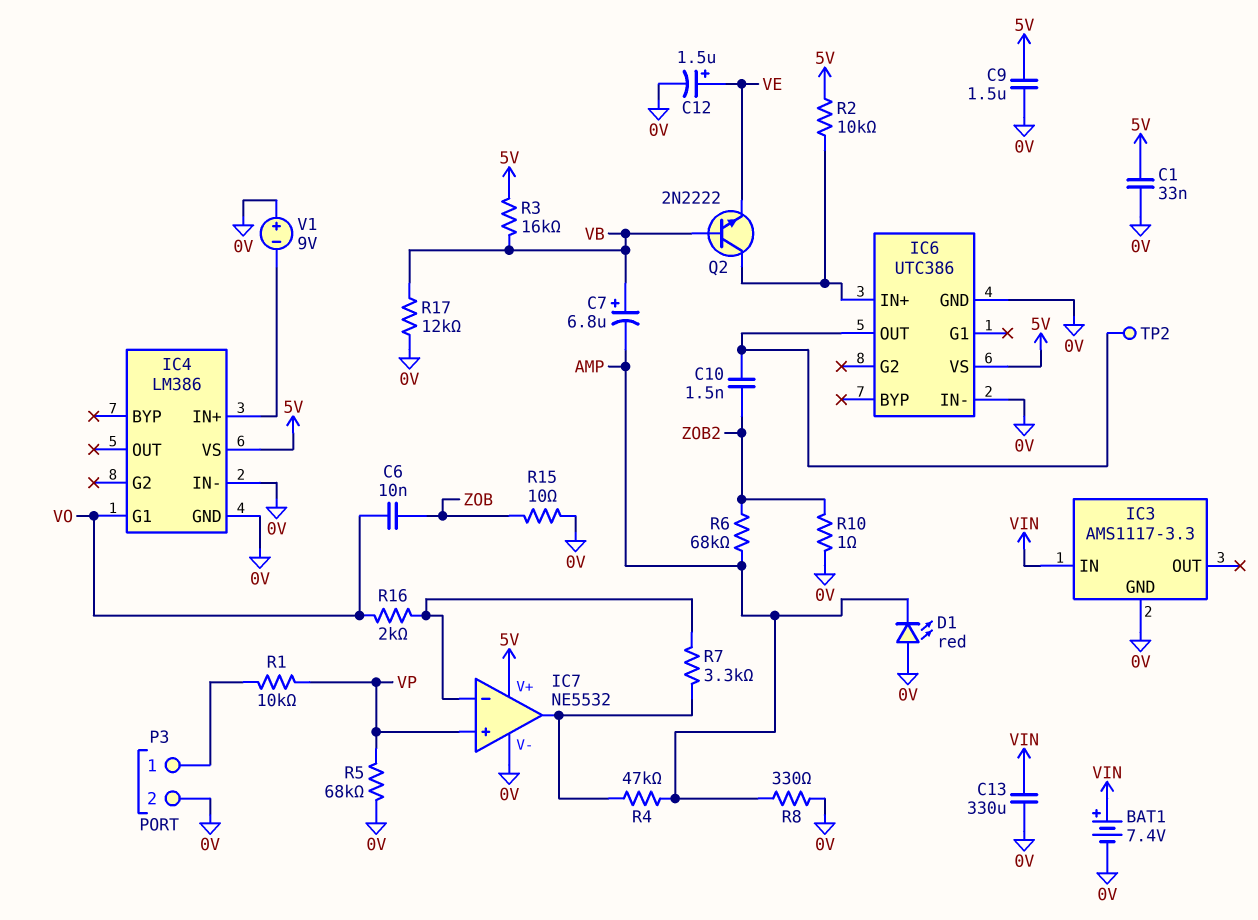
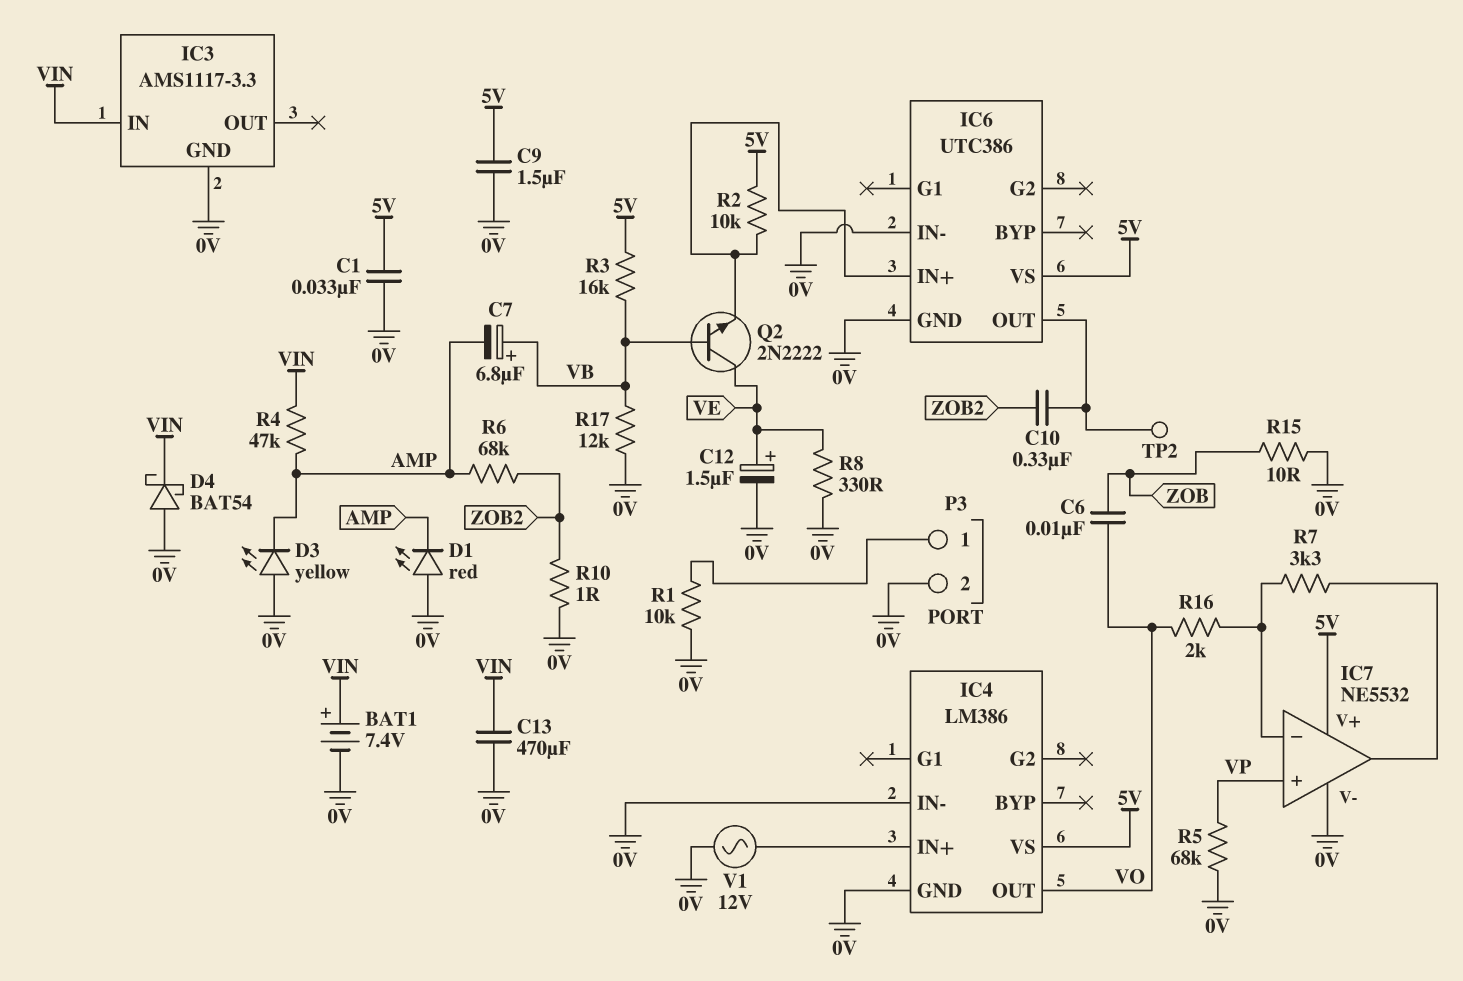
C10: 1.5nF (IC6/OUT, ZOB2) -> 330nF (IC6/OUT, ZOB2)
C13: 330uF (0V, VIN) -> 470uF (0V, VIN)
D3: none -> LED yellow (A 0V, K AMP)
D4: none -> schottky BAT54 (A 0V, K VIN)
IC4 pin G1: VO -> none
IC4 pin OUT: none -> VO
Q2: NPN 2N2222 (B VB, C IC6/IN+, E VE) -> NPN 2N2222 (B VB, C VE, E IC6/IN+)
R1: 10k (P3/1, VP) -> 10k (0V, P3/1)
R4: 47k (AMP, IC7/out) -> 47k (AMP, VIN)
R8: 330 (0V, AMP) -> 330 (0V, VE)
V1: 9V (plus 0V, minus IC4/IN+) -> AC 12V (0V, IC4/IN+)

